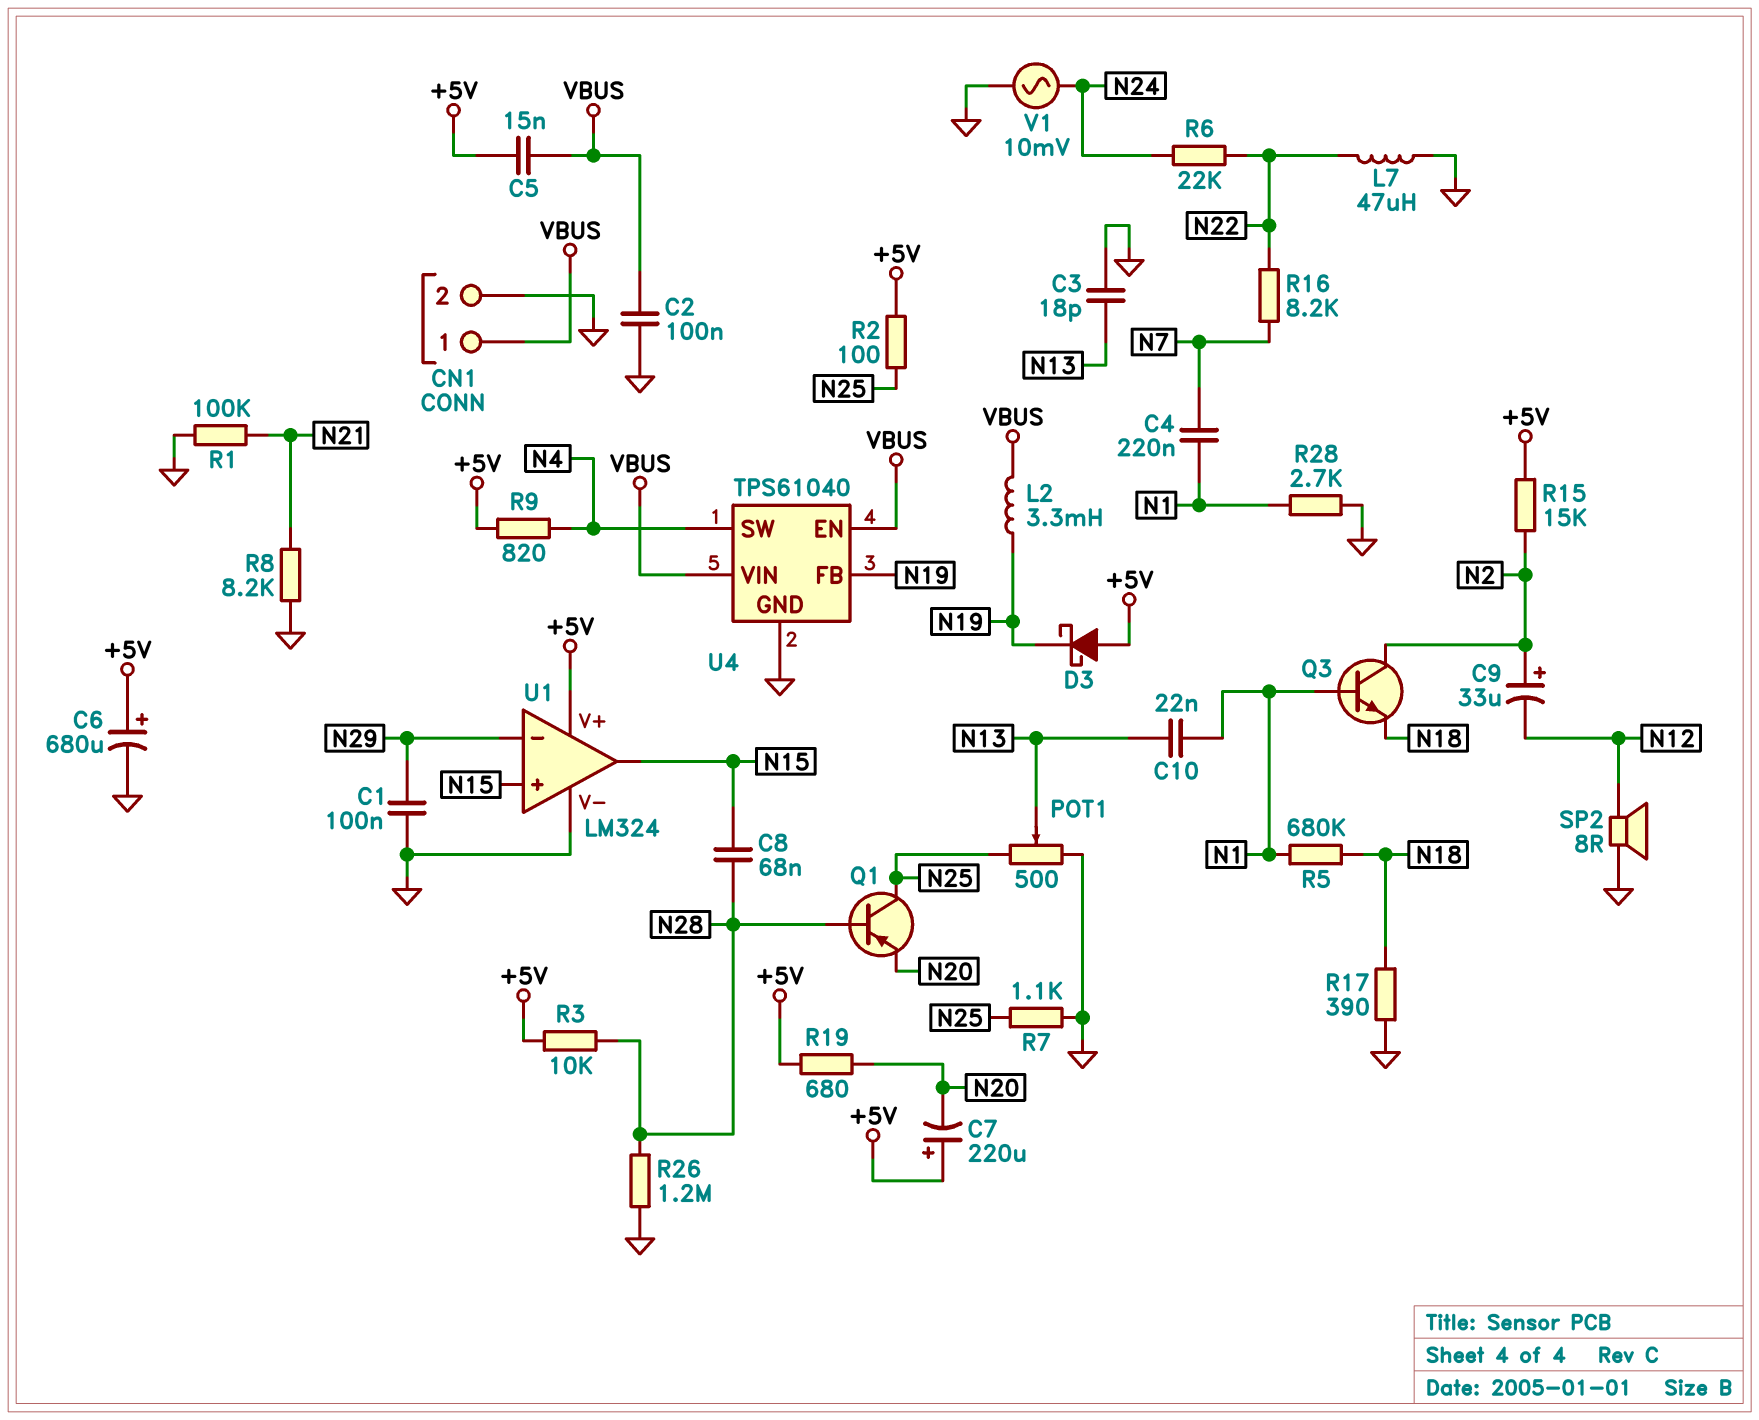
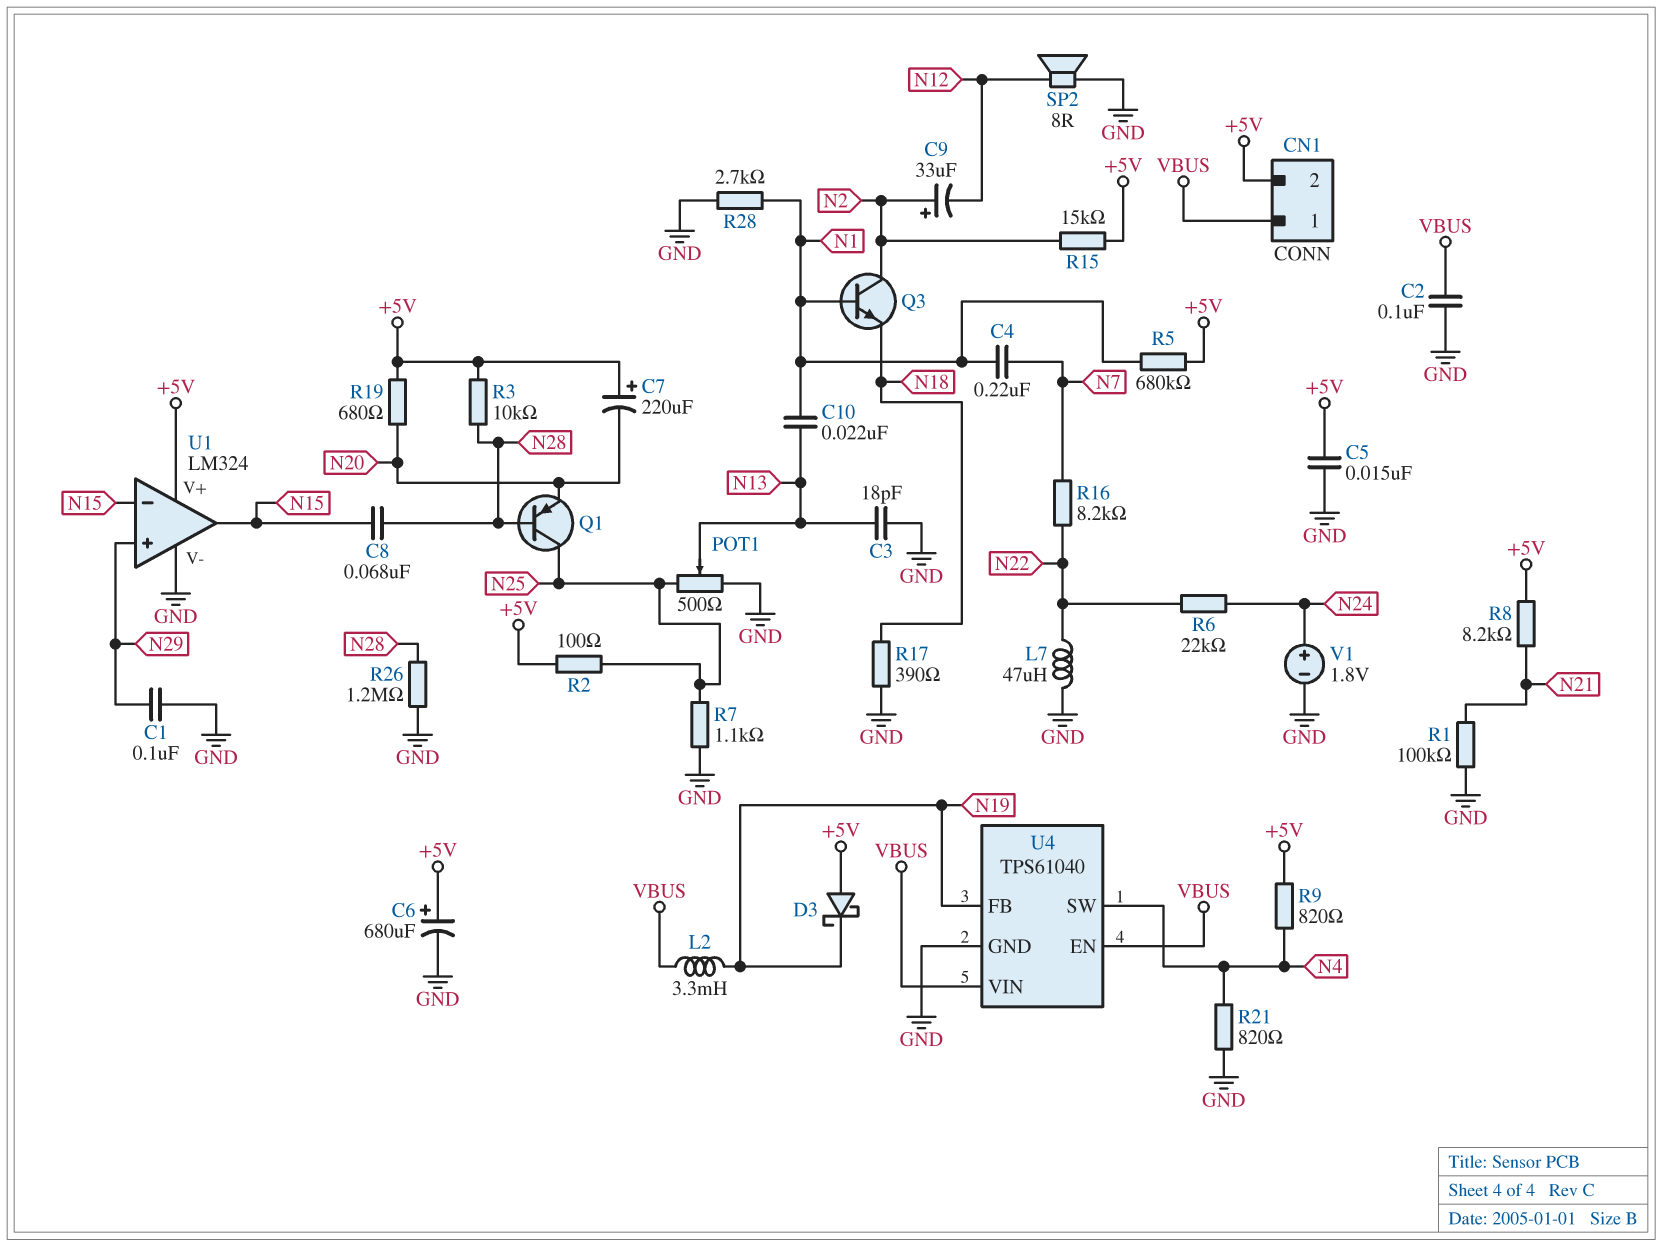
C5: 15nF (+5V, VBUS) -> 15nF (+5V, GND)
CN1 pin 2: GND -> +5V
R5: 680k (N1, N18) -> 680k (+5V, N1)
R8: 8.2k (GND, N21) -> 8.2k (+5V, N21)
R21: none -> 820 (GND, N4)
U1 pin in+: N15 -> N29
U1 pin in-: N29 -> N15
V1: AC 10mV (GND, N24) -> 1.8V (plus N24, minus GND)

